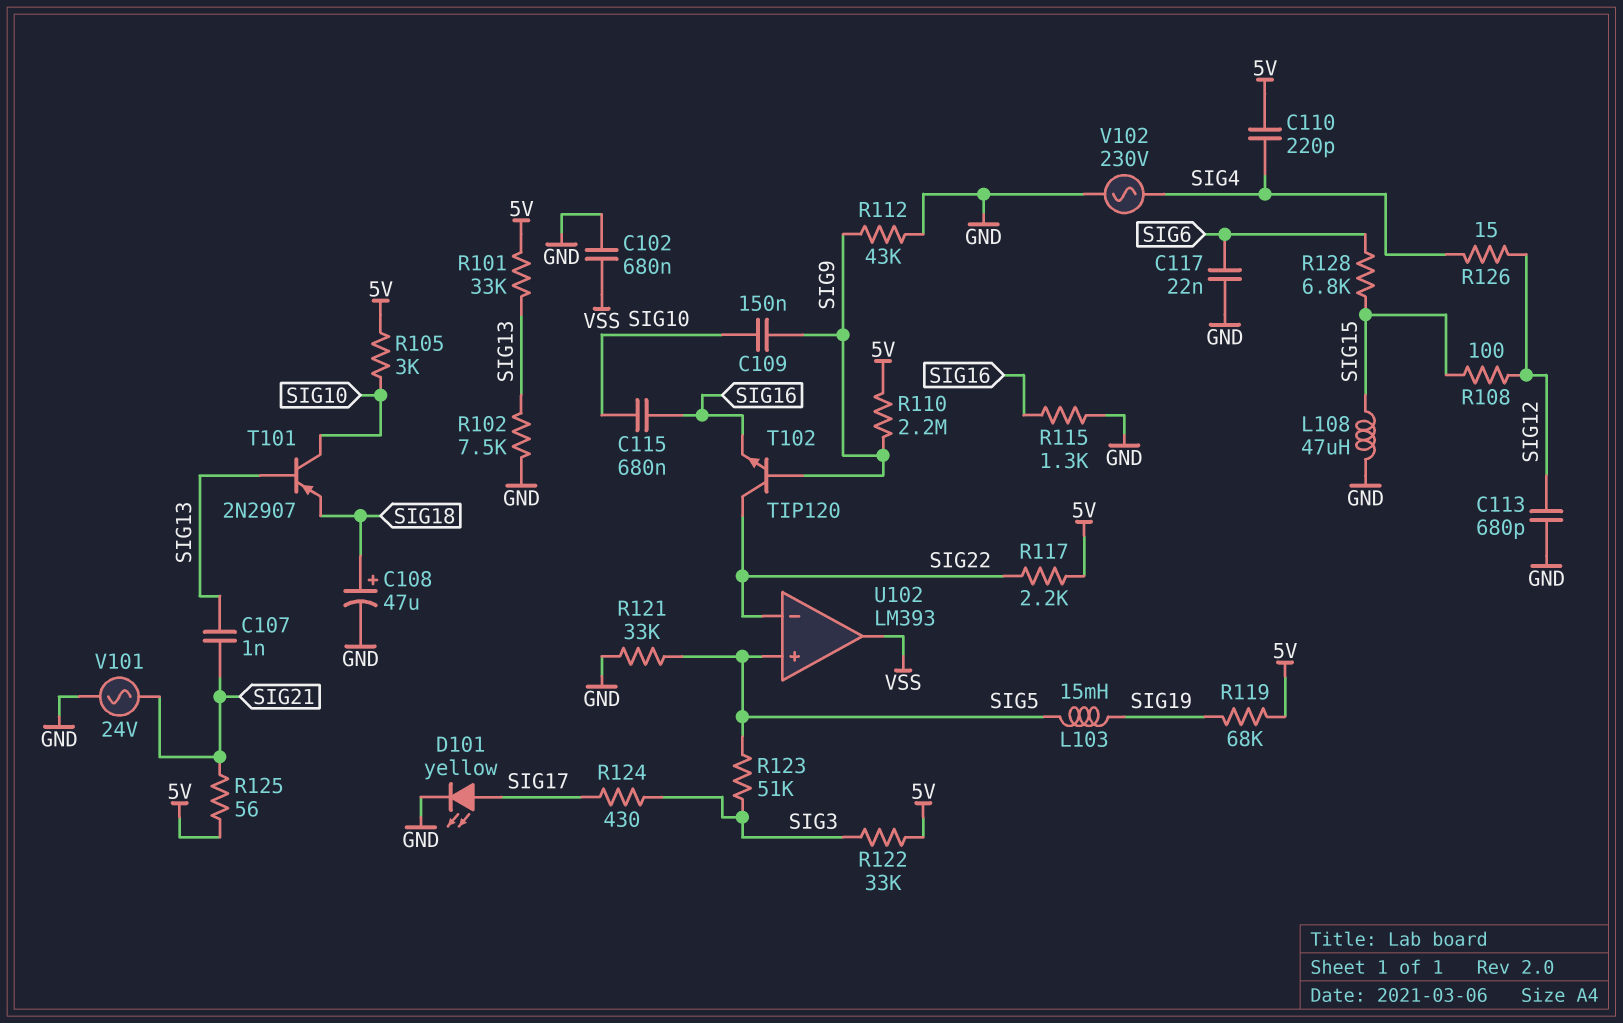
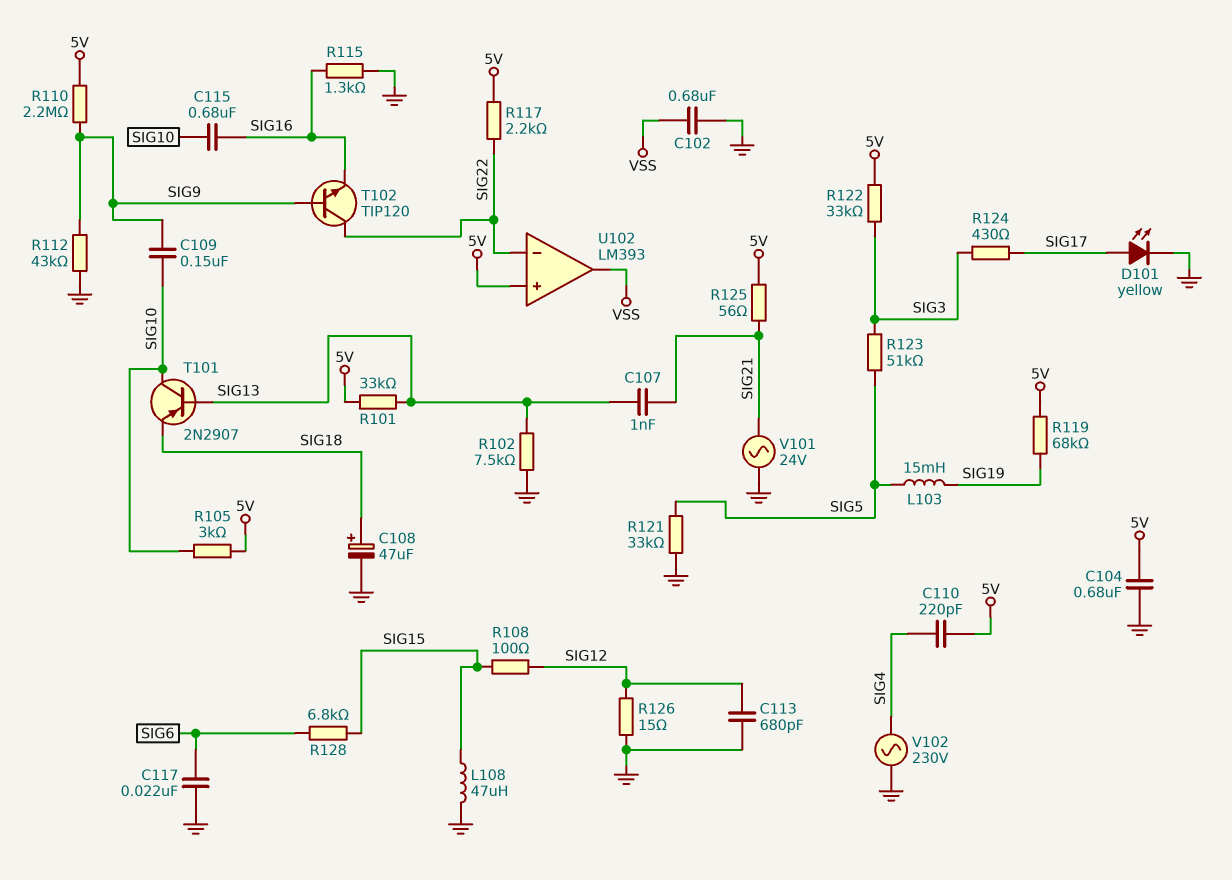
C104: none -> 680nF (5V, GND)
R126: 15 (SIG4, SIG12) -> 15 (GND, SIG12)
U102 pin in+: SIG5 -> 5V

